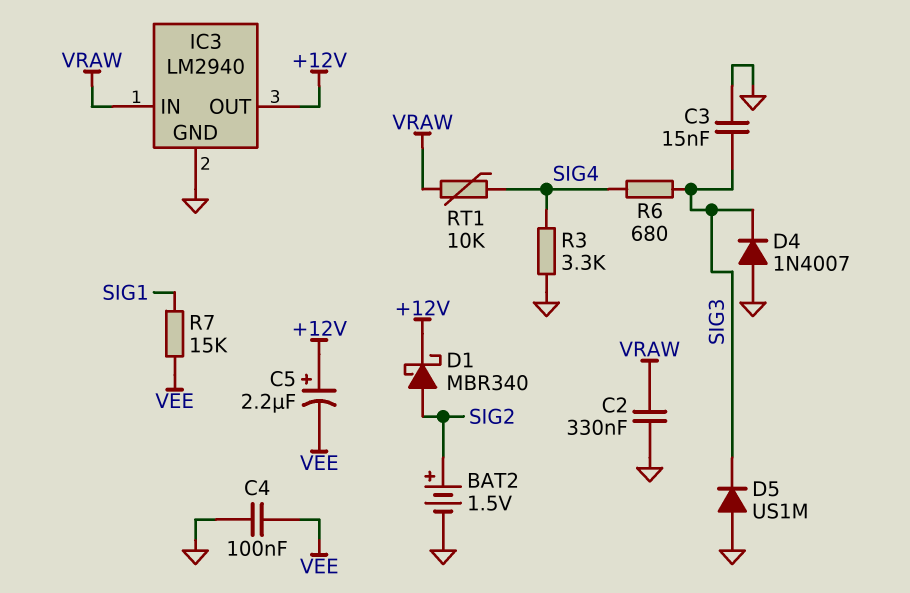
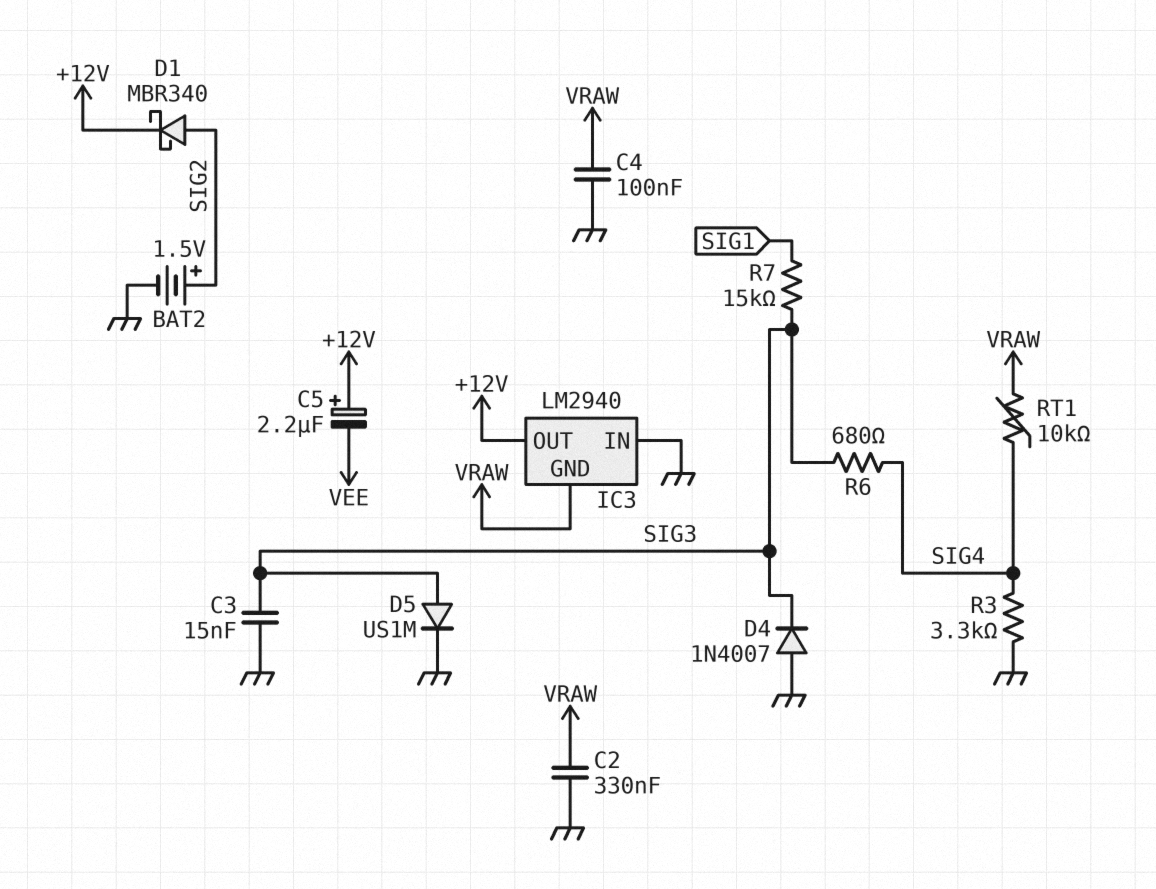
C4: 100nF (GND, VEE) -> 100nF (GND, VRAW)
D5: diode US1M (A GND, K SIG3) -> diode US1M (A SIG3, K GND)
IC3 pin GND: GND -> VRAW
IC3 pin IN: VRAW -> GND
R7: 15k (SIG1, VEE) -> 15k (SIG1, SIG3)

